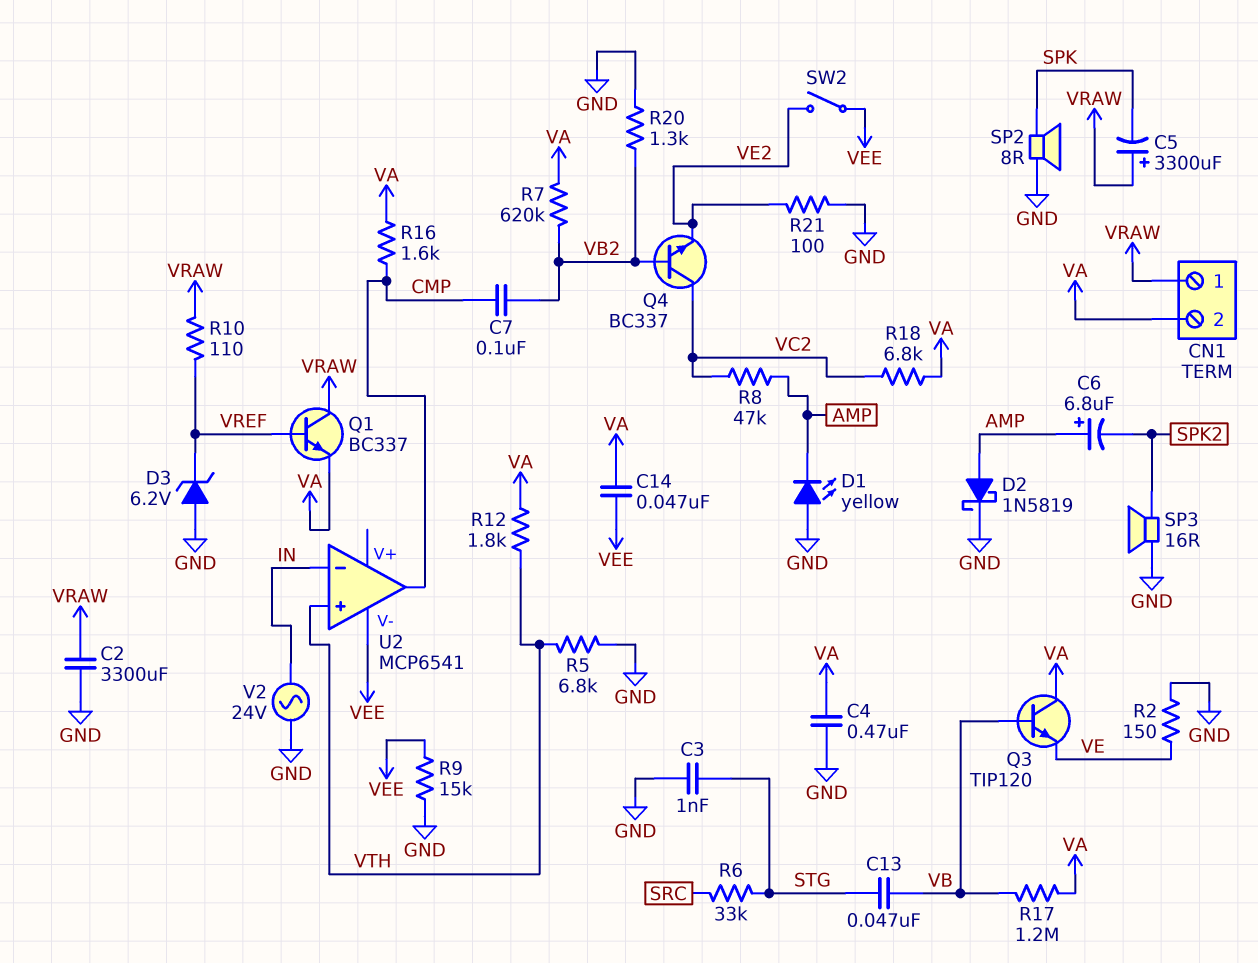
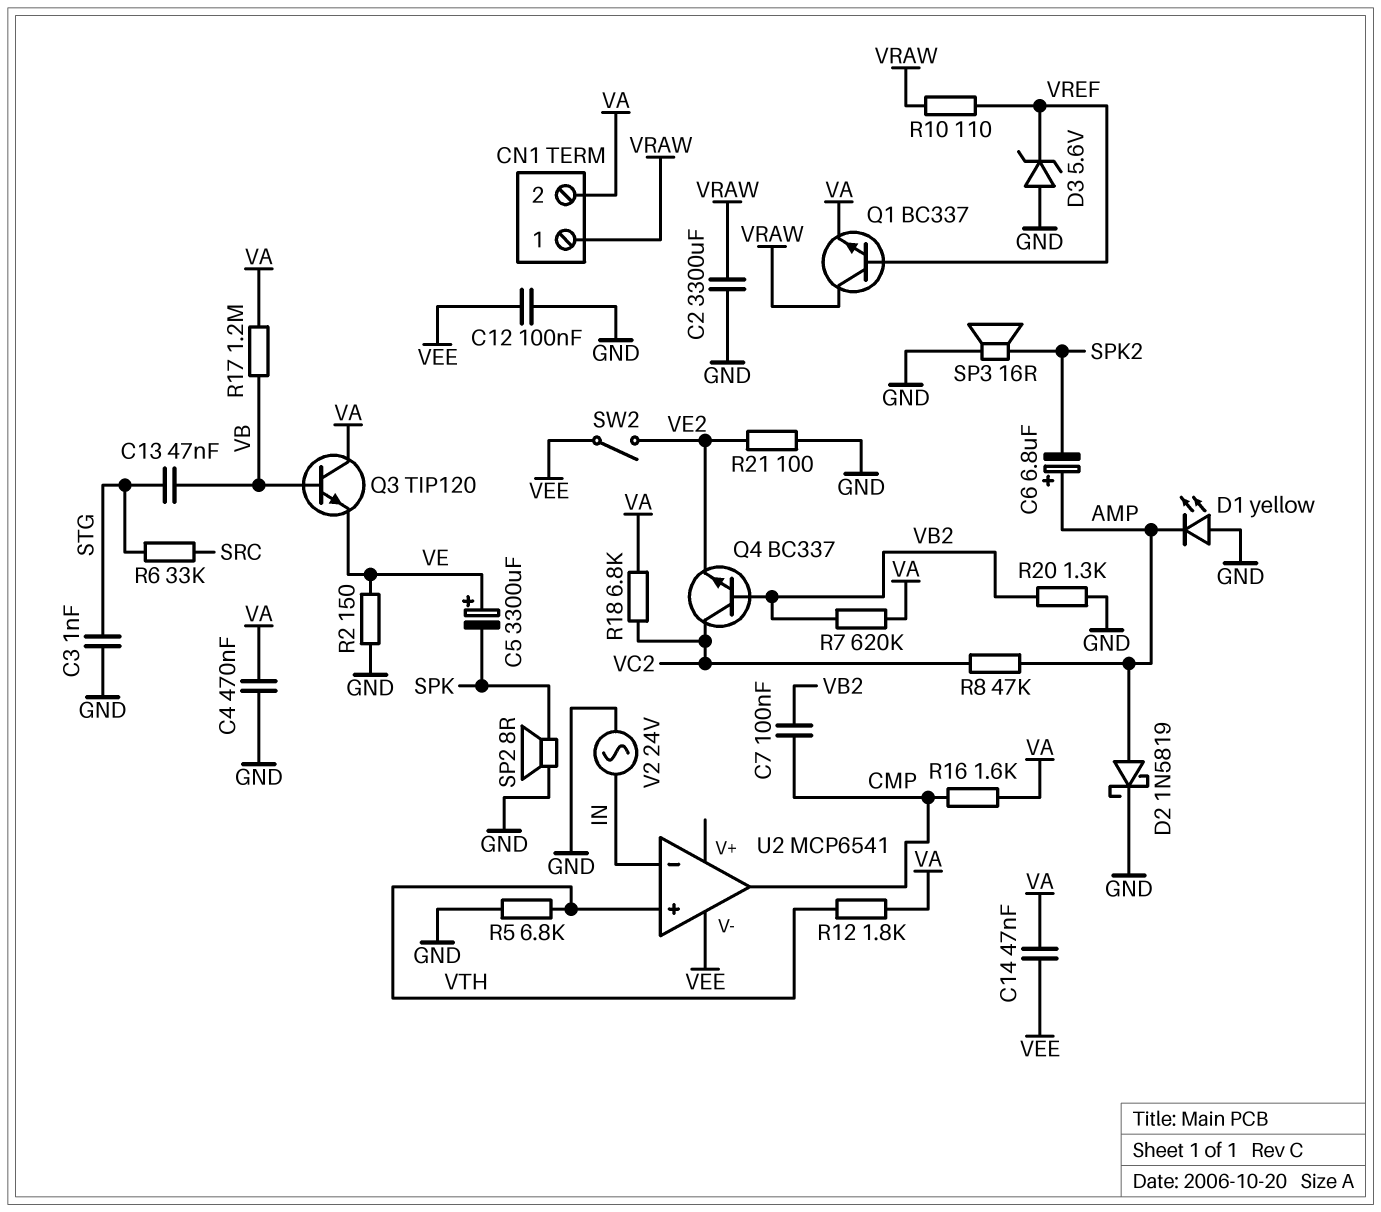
C5: 3300uF (plus VRAW, minus SPK) -> 3300uF (plus VE, minus SPK)
C12: none -> 100nF (GND, VEE)
D3: zener 6.2V (A GND, K VREF) -> zener 5.6V (A GND, K VREF)
R9: 15k (GND, VEE) -> none

